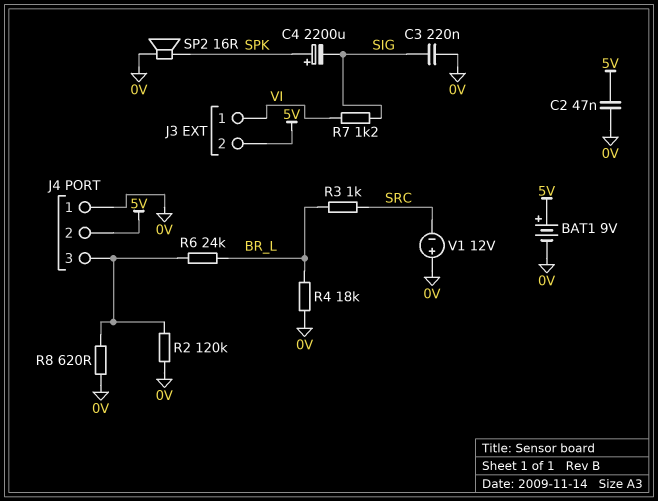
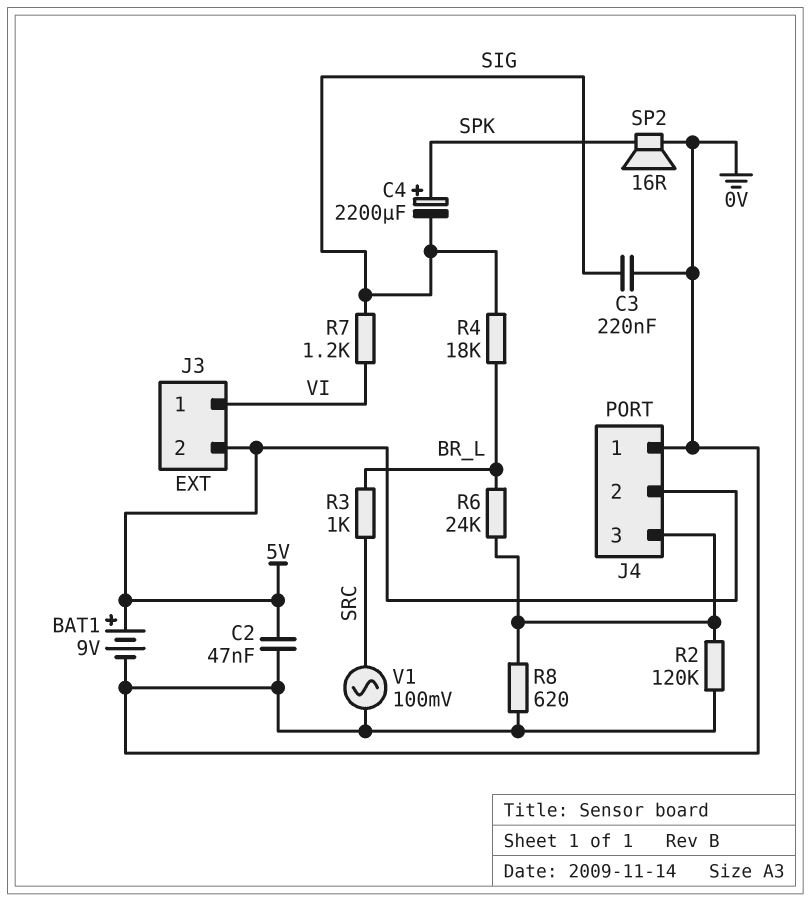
R4: 18k (0V, BR_L) -> 18k (BR_L, SIG)
V1: 12V (plus 0V, minus SRC) -> AC 100mV (0V, SRC)

